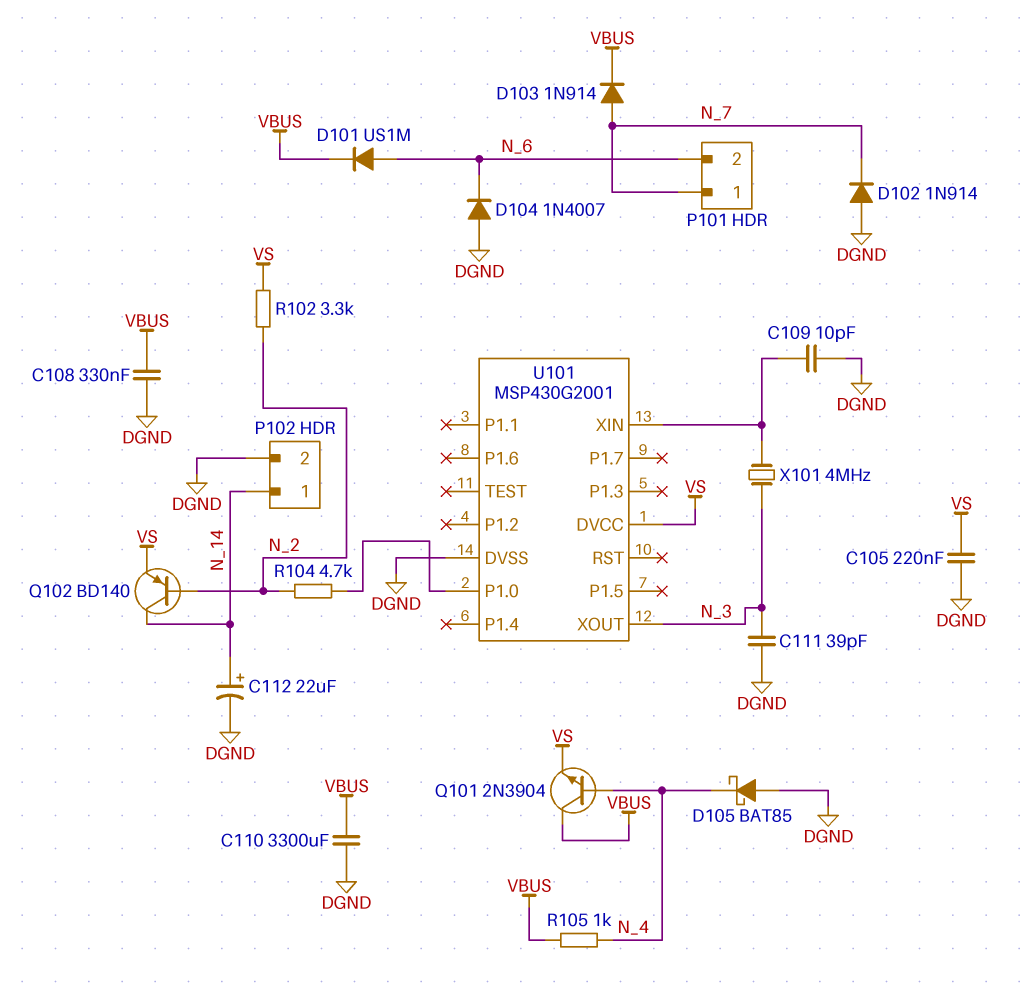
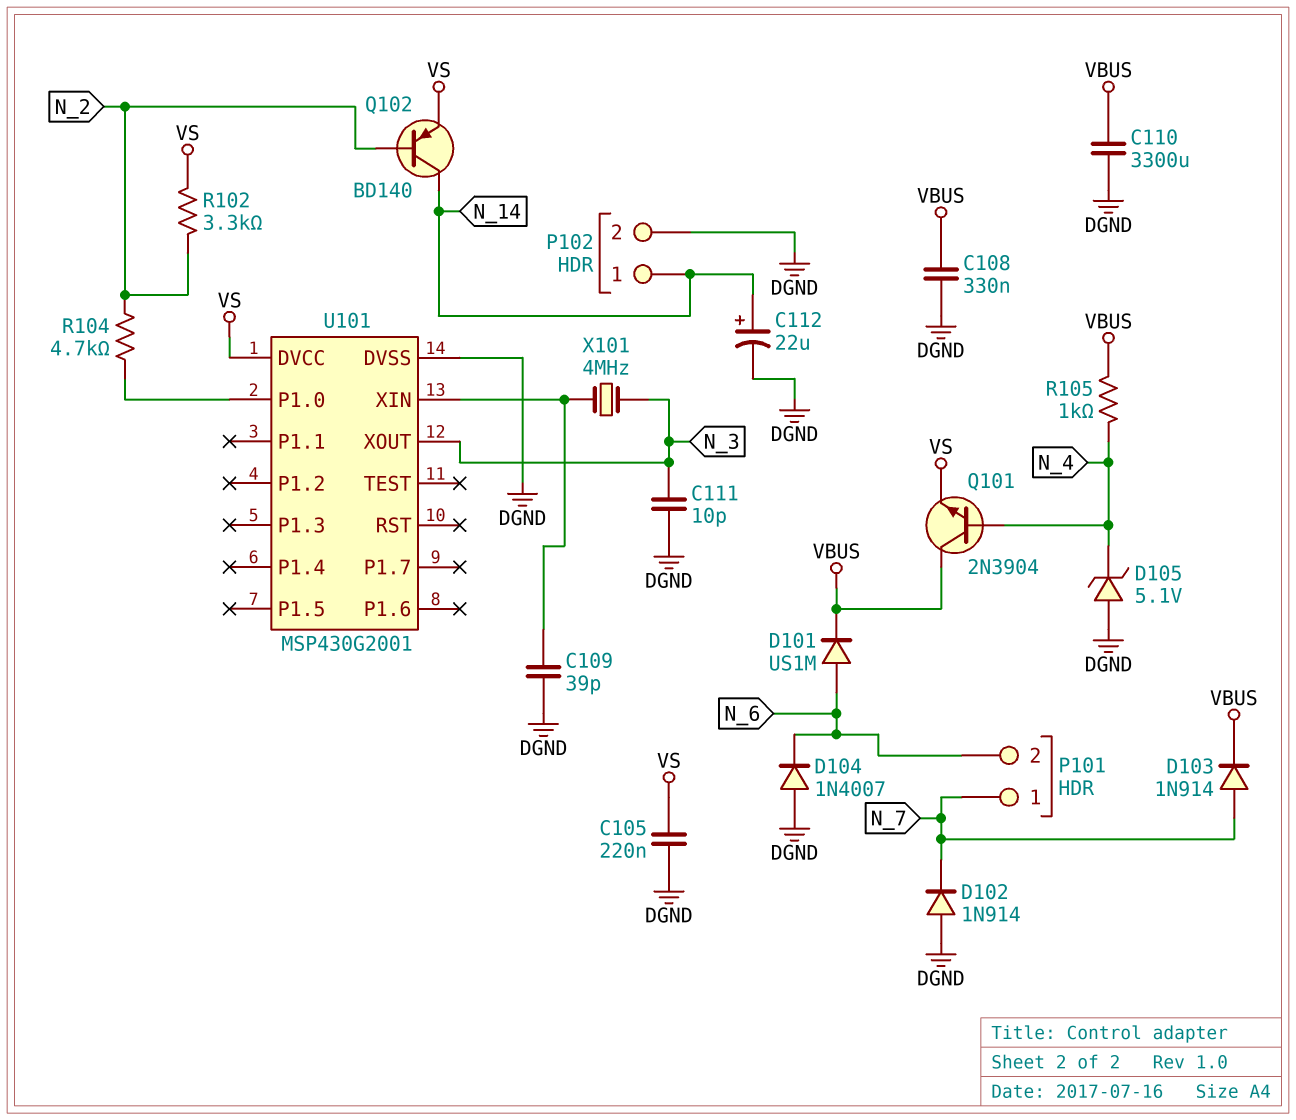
C109: 10pF (DGND, U101/XIN) -> 39pF (DGND, U101/XIN)
C111: 39pF (DGND, N_3) -> 10pF (DGND, N_3)
D105: schottky BAT85 (A DGND, K N_4) -> zener 5.1V (A DGND, K N_4)

